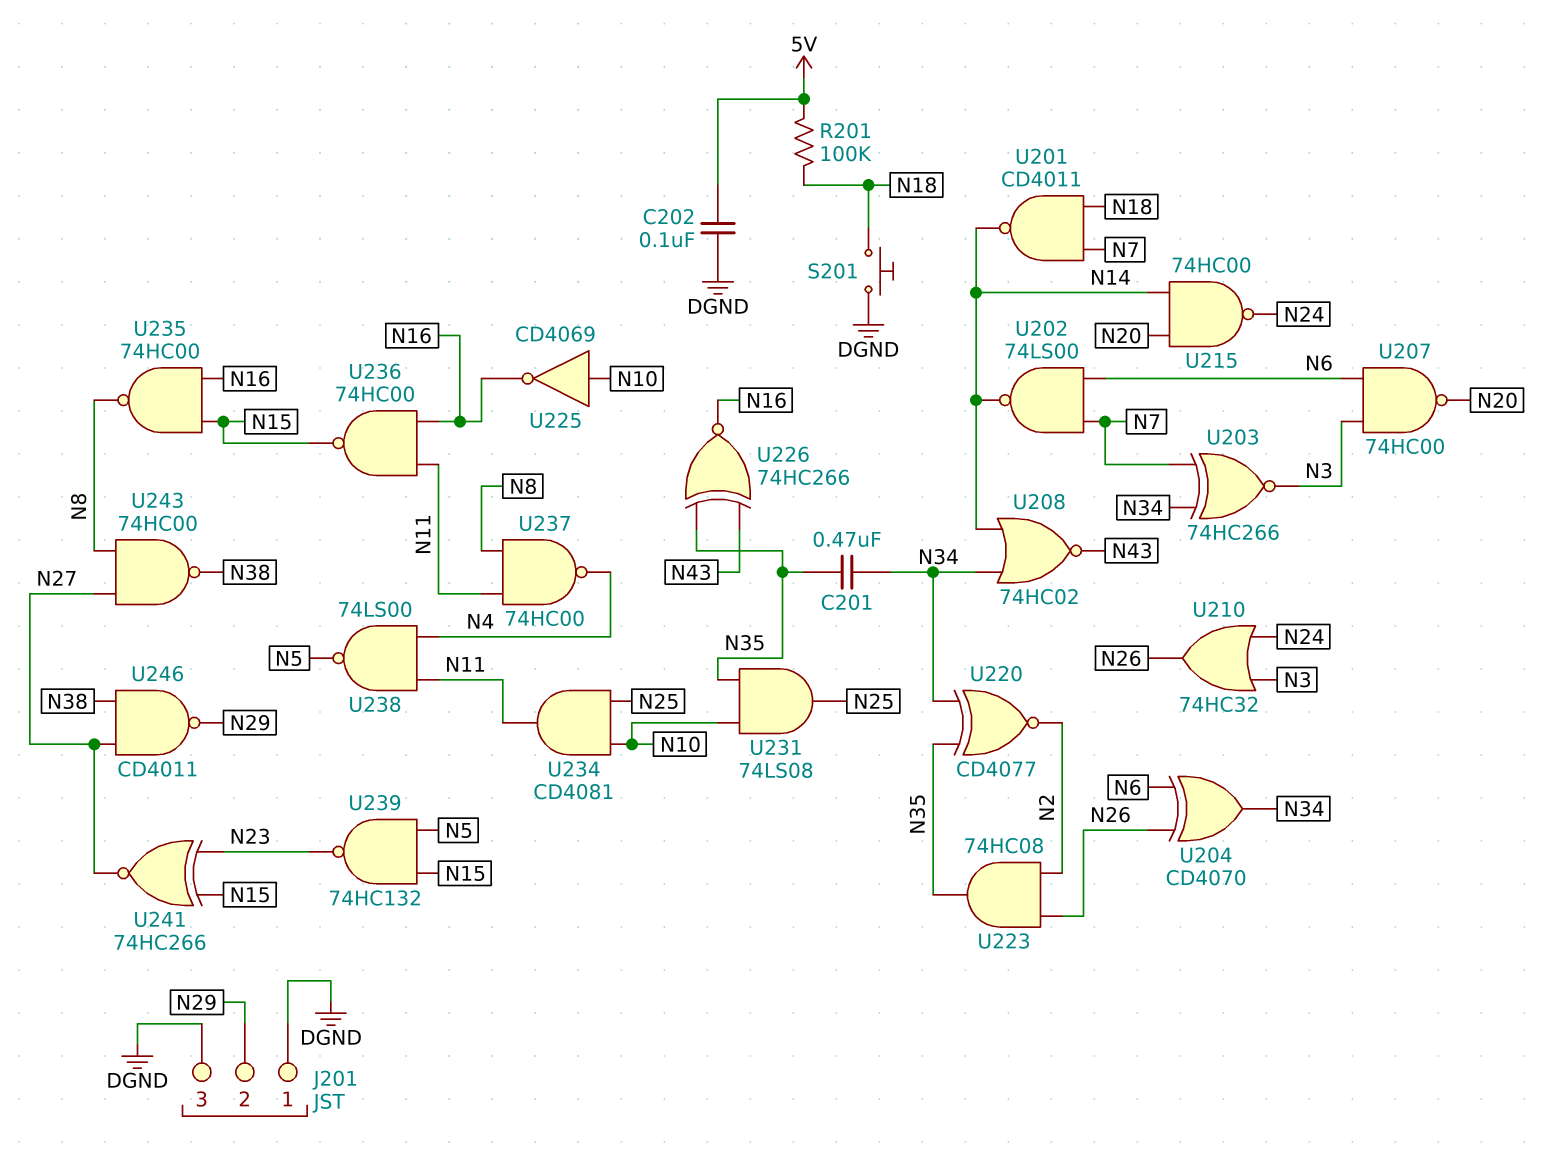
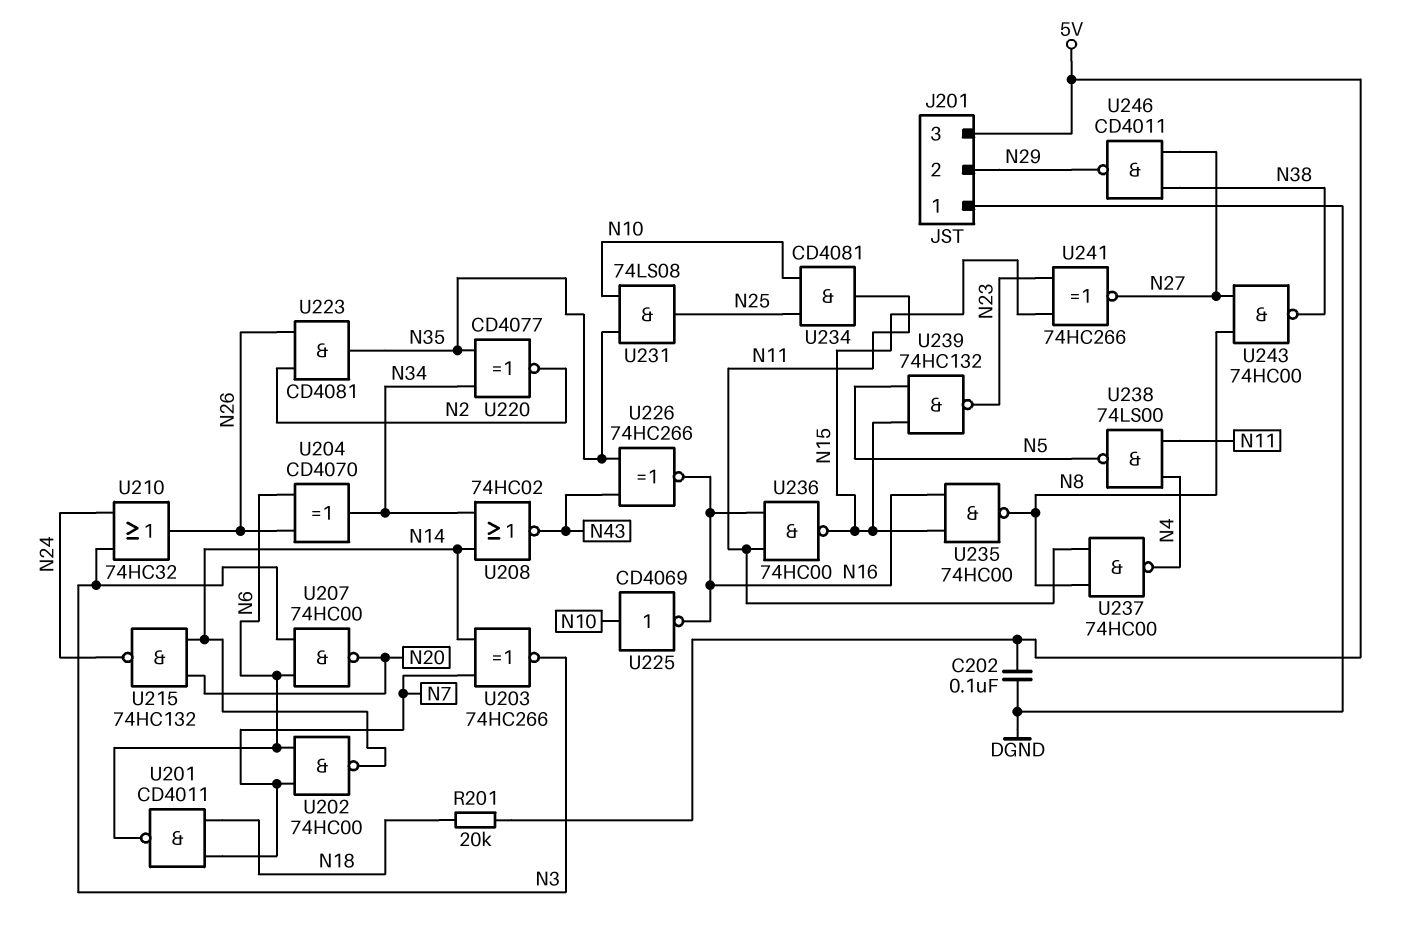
C201: 470nF (N34, N35) -> none
J201 pin 3: DGND -> 5V
R201: 100k (5V, N18) -> 20k (5V, N18)
S201: button (DGND, N18) -> none
U201: NAND CD4011 (in N7, in N18, out N14) -> NAND CD4011 (in N7, in N18, out N6)
U202: NAND 74LS00 (in N6, in N7, out N14) -> NAND 74HC00 (in N6, in N7, out N14)
U203: XNOR 74HC266 (in N7, in N34, out N3) -> XNOR 74HC266 (in N7, in N14, out N3)
U215: NAND 74HC00 (in N14, in N20, out N24) -> NAND 74HC132 (in N14, in N20, out N24)
U223: AND 74HC08 (in N2, in N26, out N35) -> AND CD4081 (in N2, in N26, out N35)

